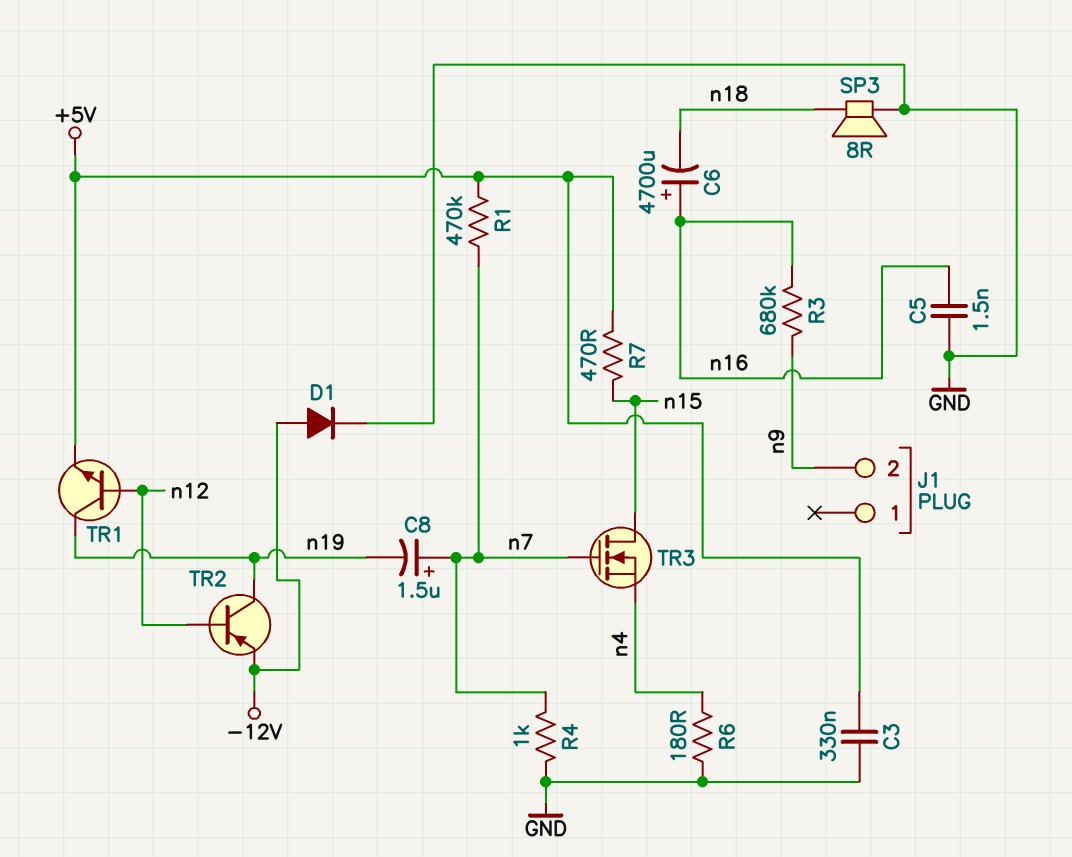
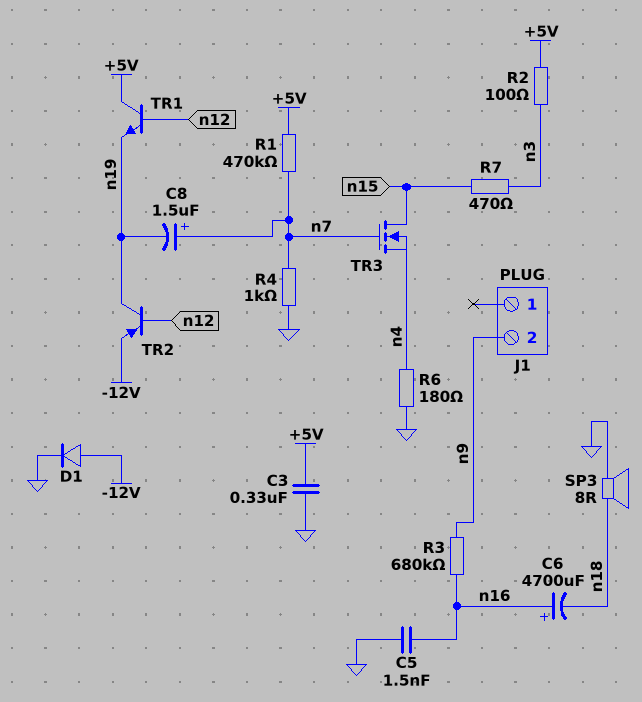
R2: none -> 100 (+5V, n3)
R7: 470 (+5V, n15) -> 470 (n3, n15)
TR1: NPN (B n12, C n19, E +5V) -> NPN (B n12, C +5V, E n19)

